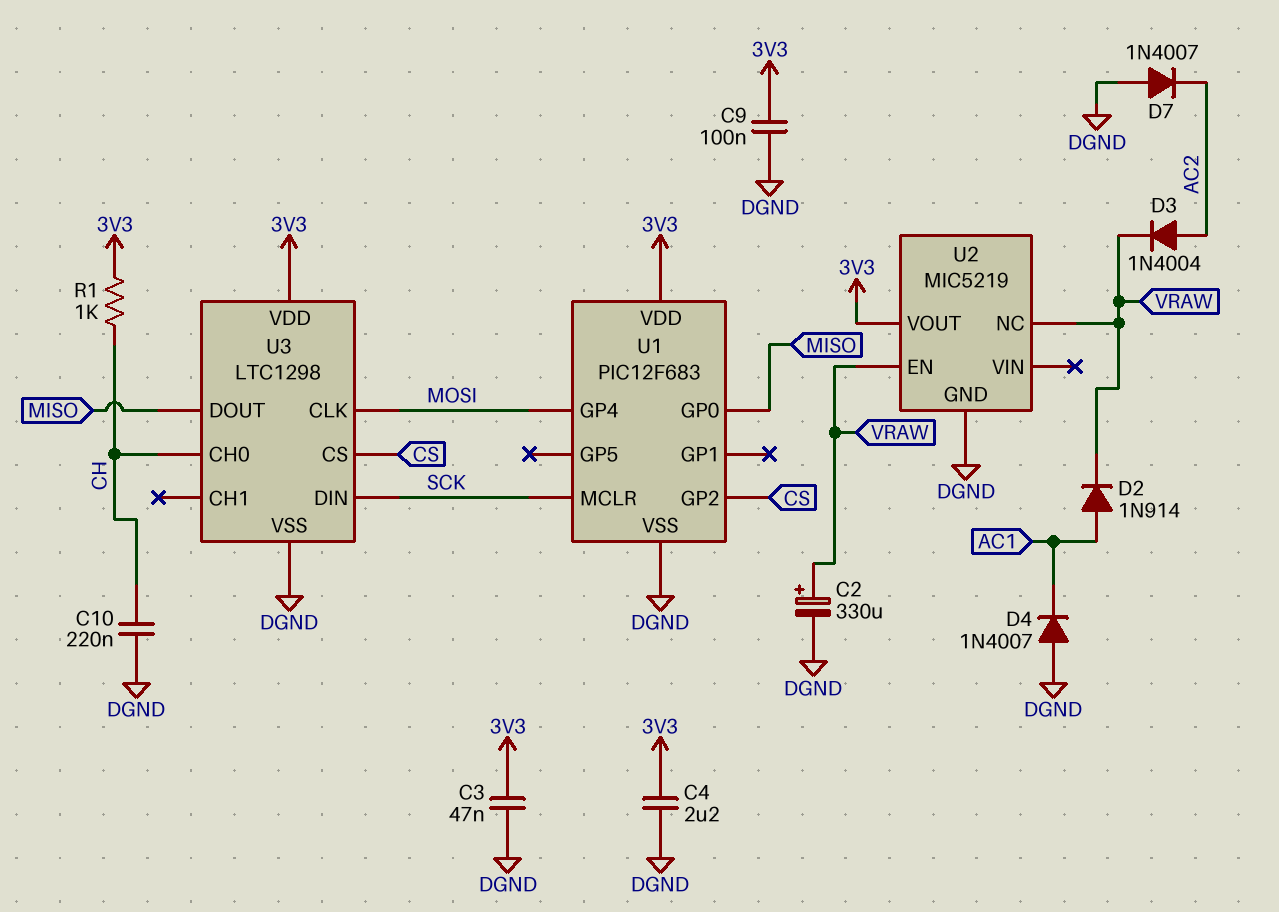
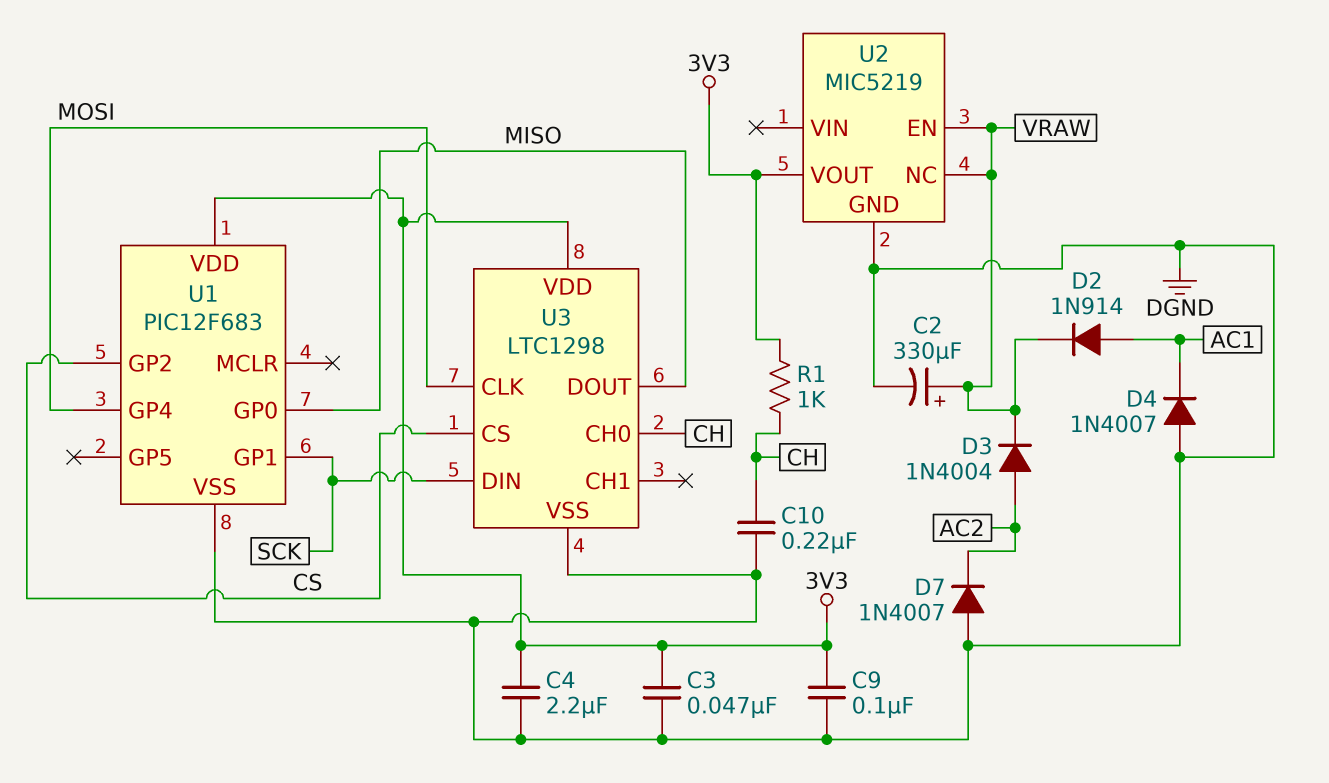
U1 pin GP1: none -> SCK
U1 pin MCLR: SCK -> none

